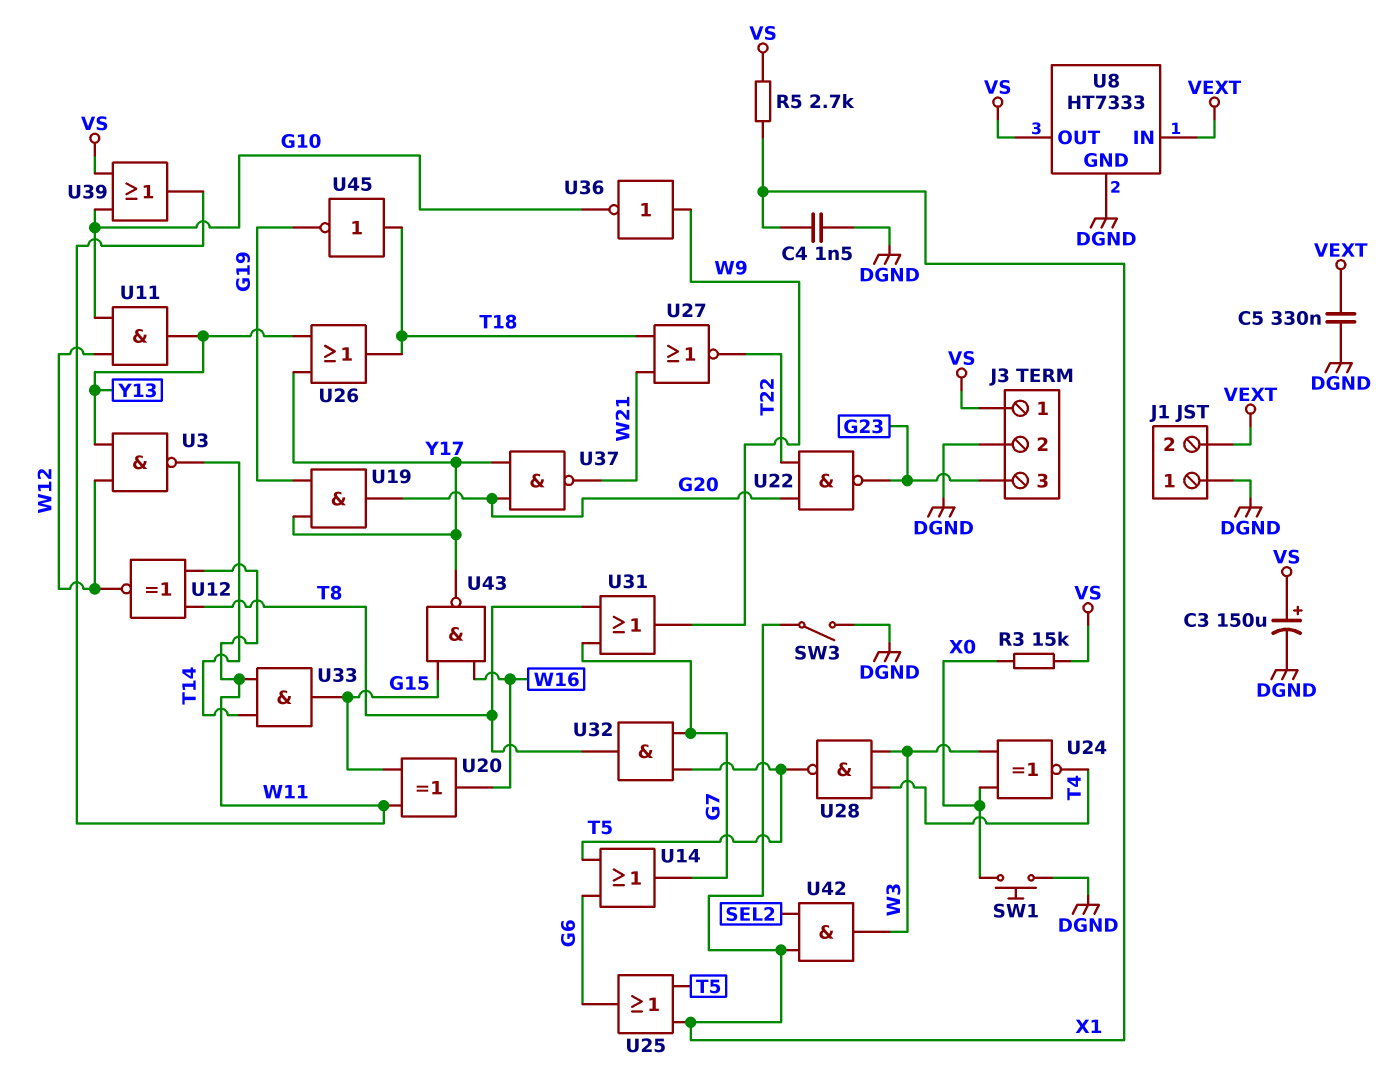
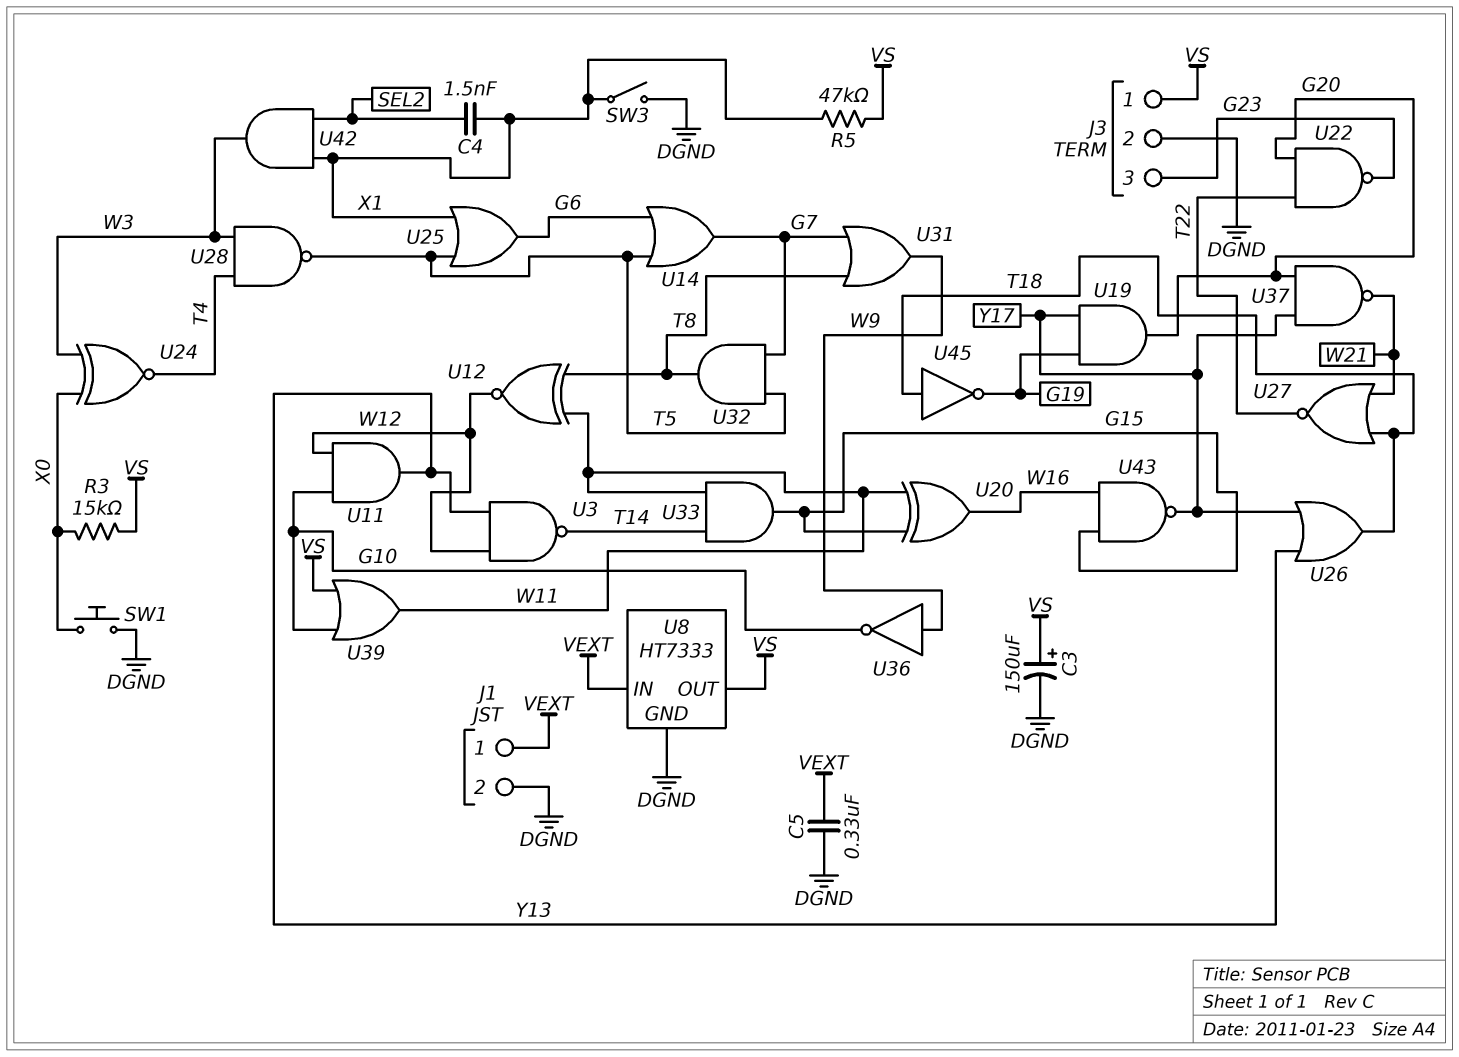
C4: 1.5nF (DGND, X1) -> 1.5nF (SEL2, X1)
J1 pin 1: DGND -> VEXT
J1 pin 2: VEXT -> DGND
R5: 2.7k (VS, X1) -> 47k (VS, X1)

